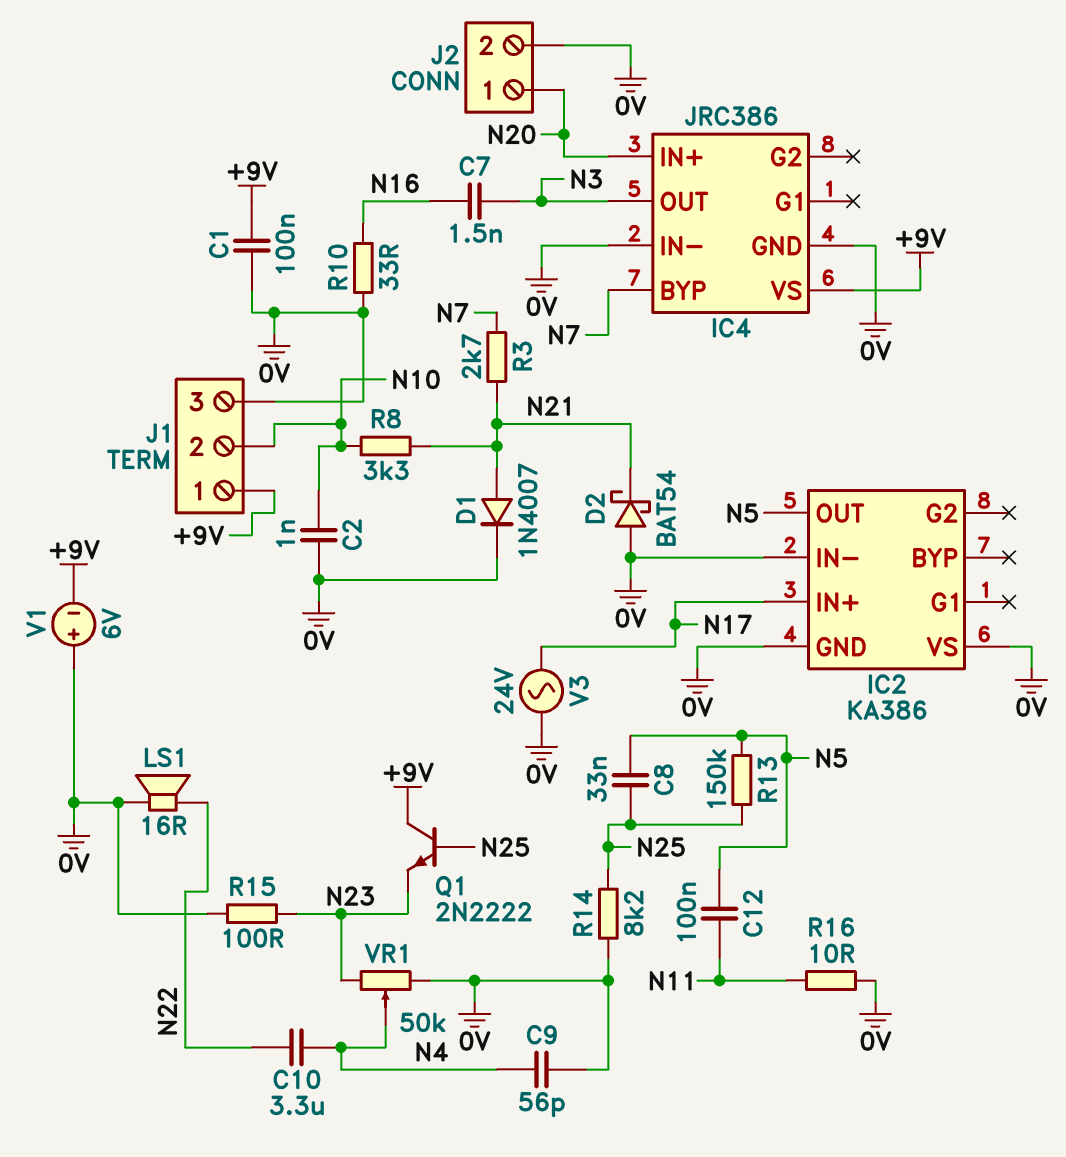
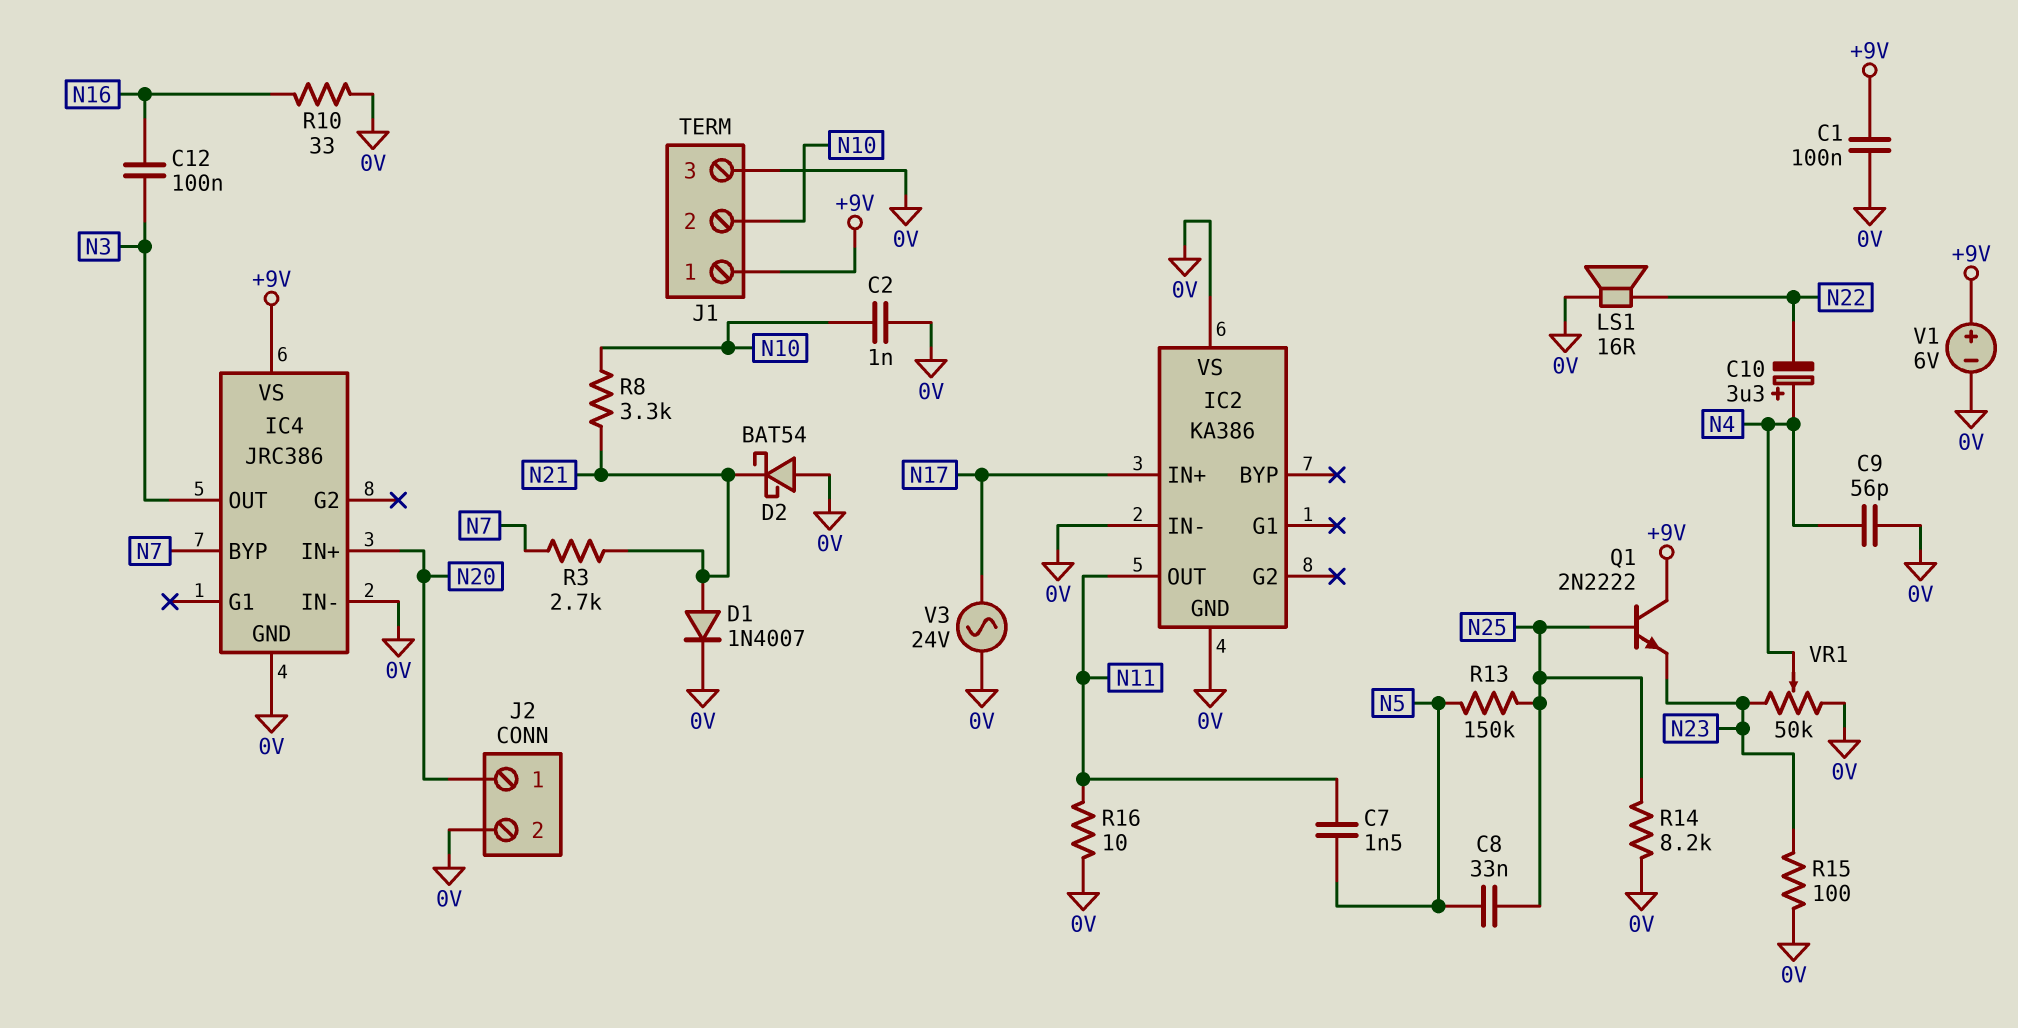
C7: 1.5nF (N3, N16) -> 1.5nF (N5, N11)
C10: 3.3uF (N4, N22) -> 3.3uF (plus N4, minus N22)
C12: 100nF (N5, N11) -> 100nF (N3, N16)
IC2 pin OUT: N5 -> N11
V1: 6V (plus 0V, minus +9V) -> 6V (plus +9V, minus 0V)

